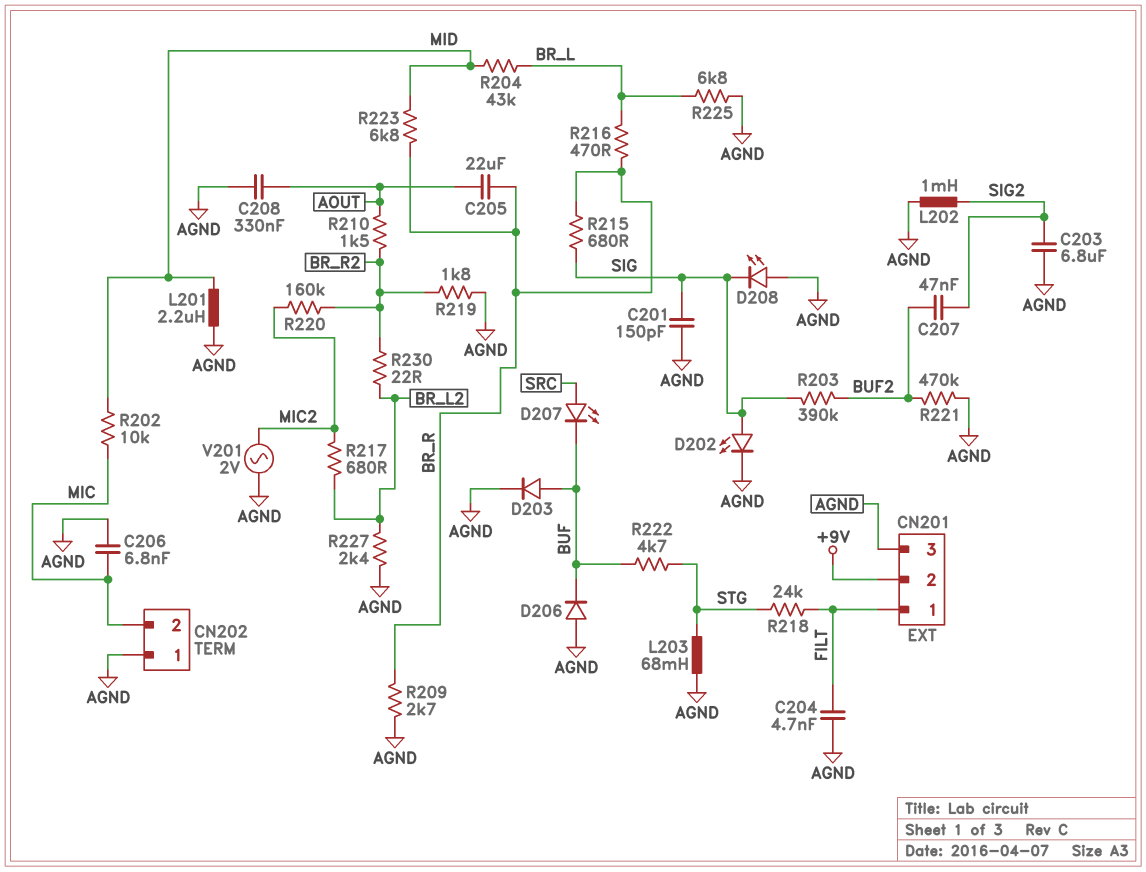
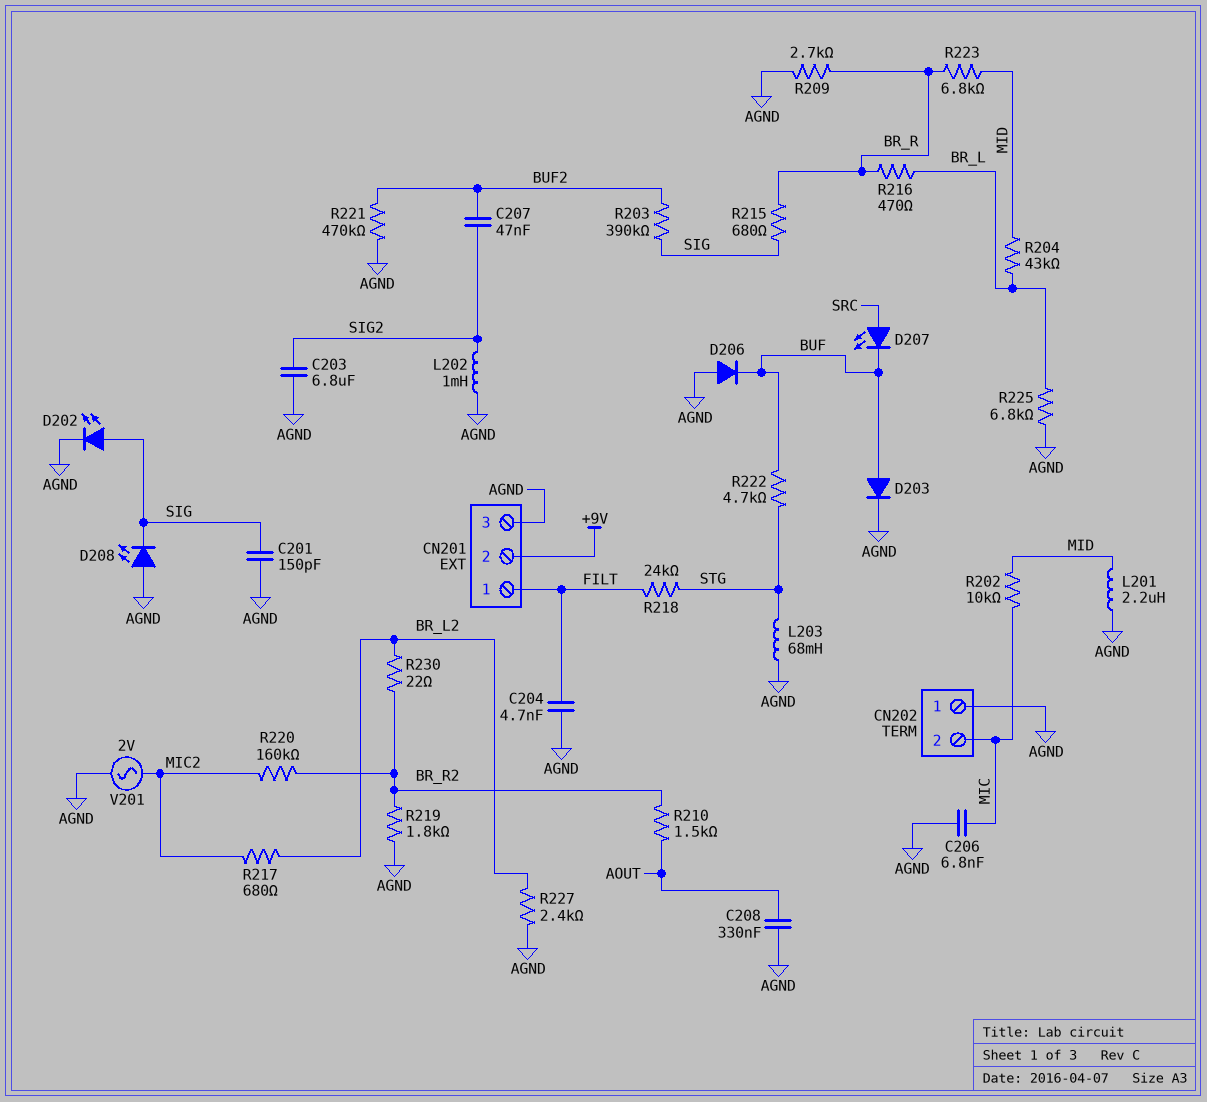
C205: 22uF (AOUT, BR_R) -> none

